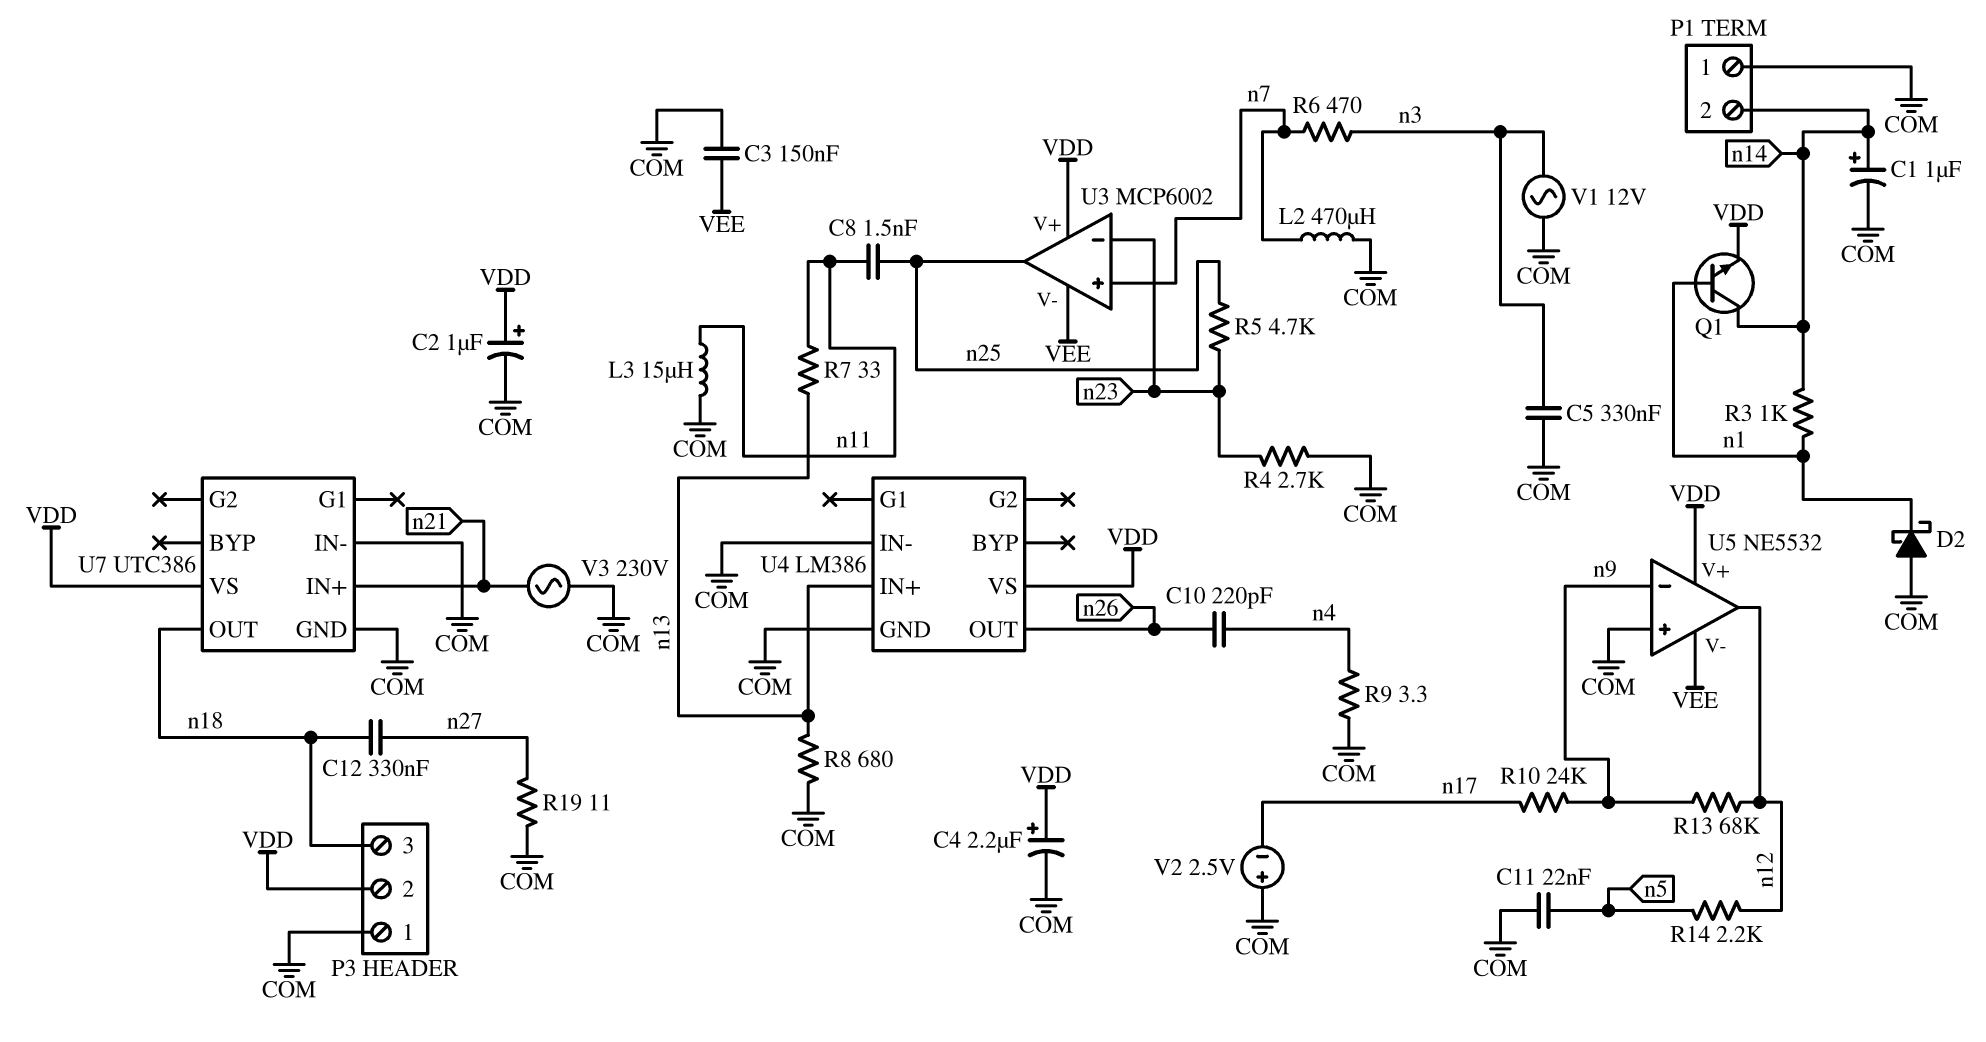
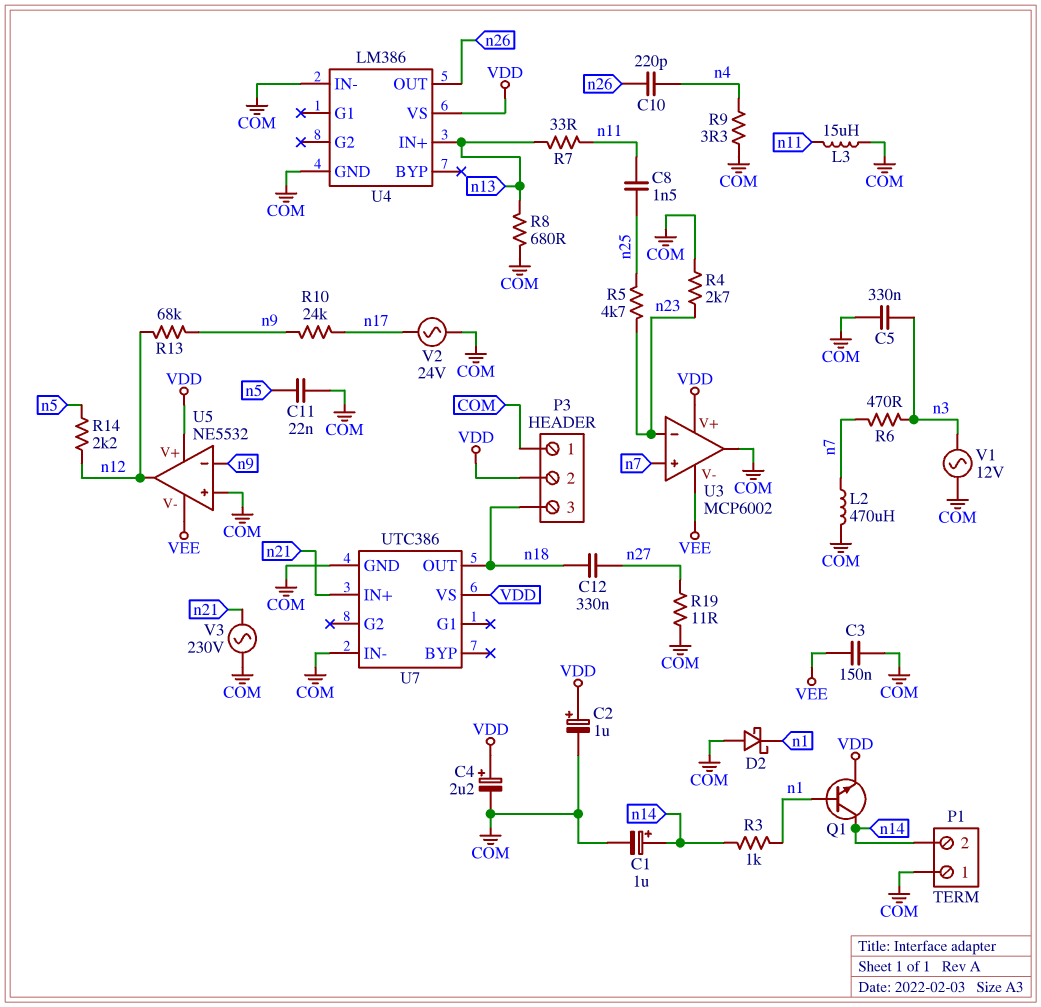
U3 pin out: n25 -> COM
V2: 2.5V (plus COM, minus n17) -> AC 24V (COM, n17)

